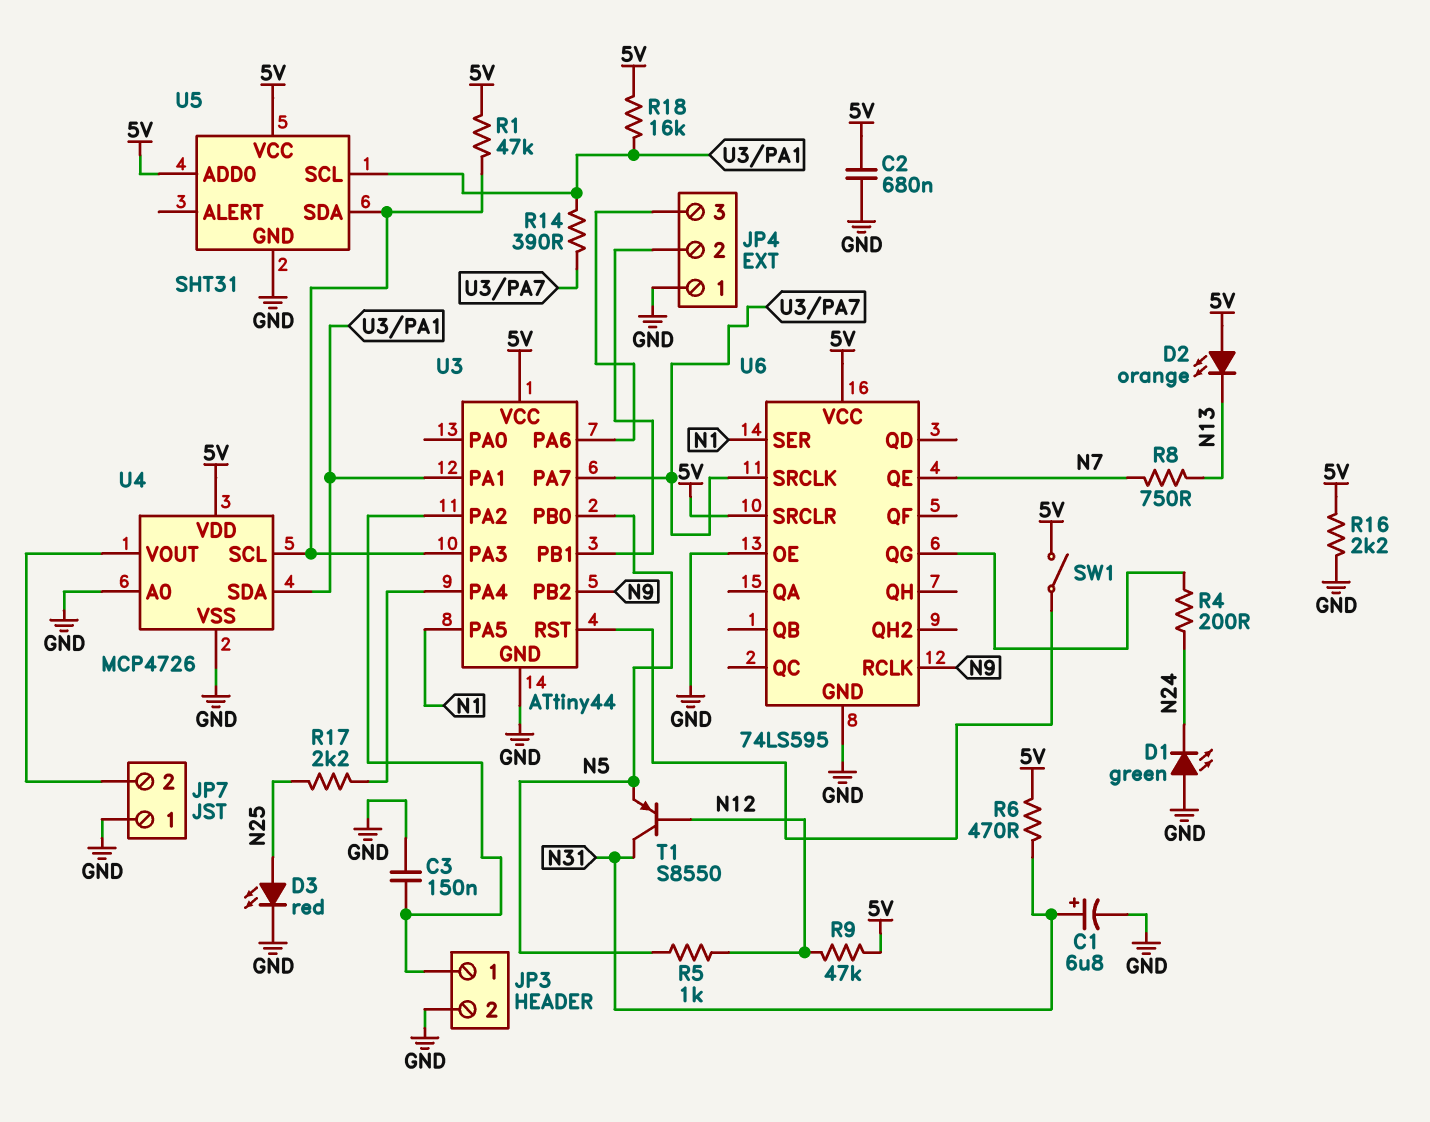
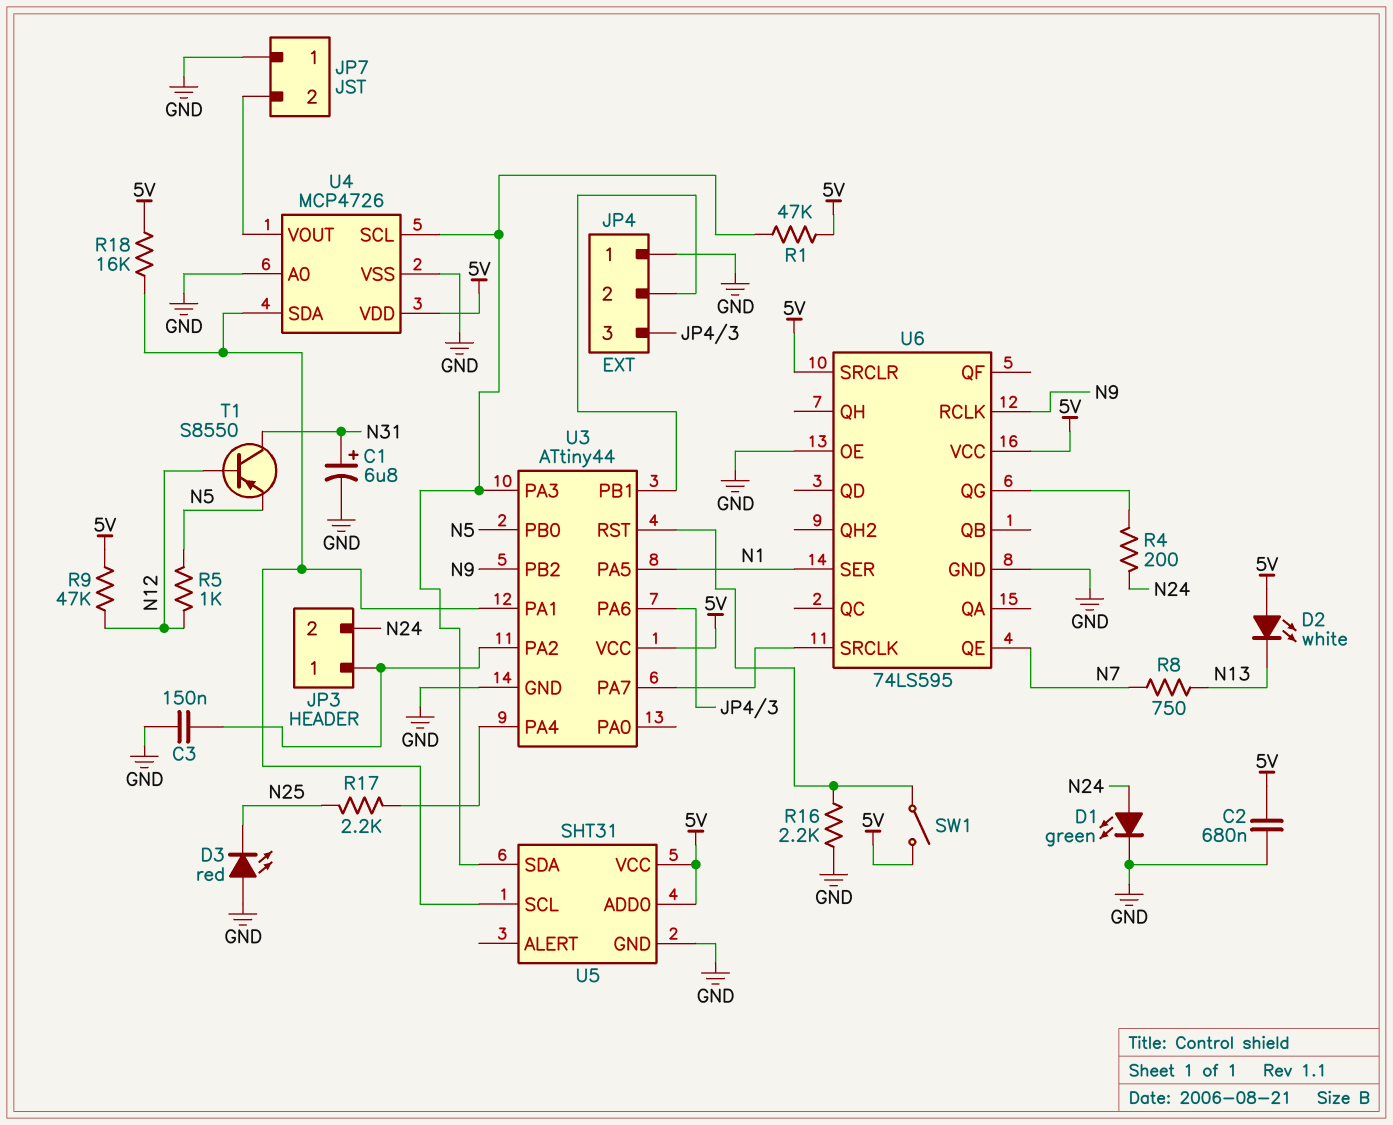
D1: LED green (A GND, K N24) -> LED green (A N24, K GND)
D2: LED orange (A 5V, K N13) -> LED white (A 5V, K N13)
D3: LED red (A N25, K GND) -> LED red (A GND, K N25)
JP3 pin 2: GND -> N24
R6: 470 (5V, N31) -> none
R14: 390 (U3/PA1, U3/PA7) -> none
R16: 2.2k (5V, GND) -> 2.2k (GND, U3/RST)

